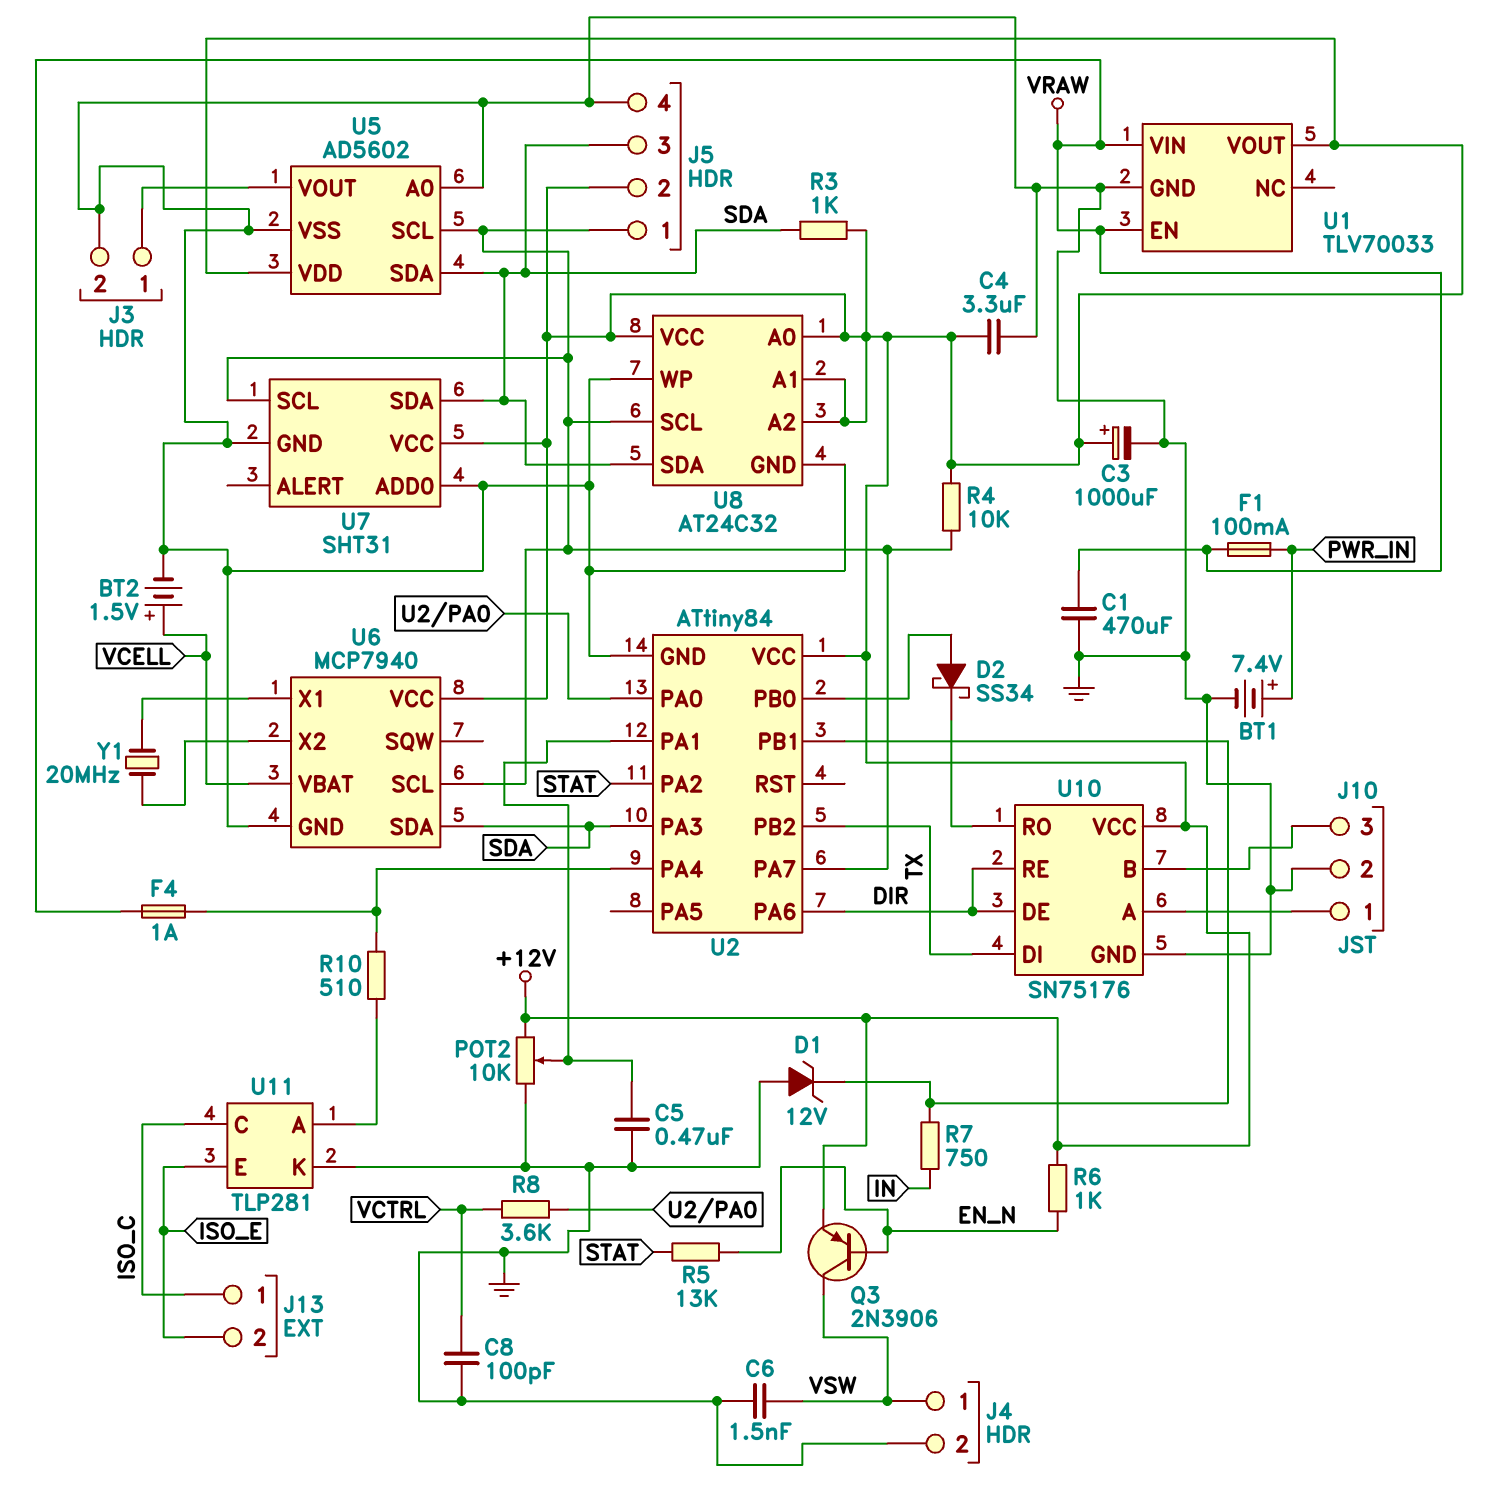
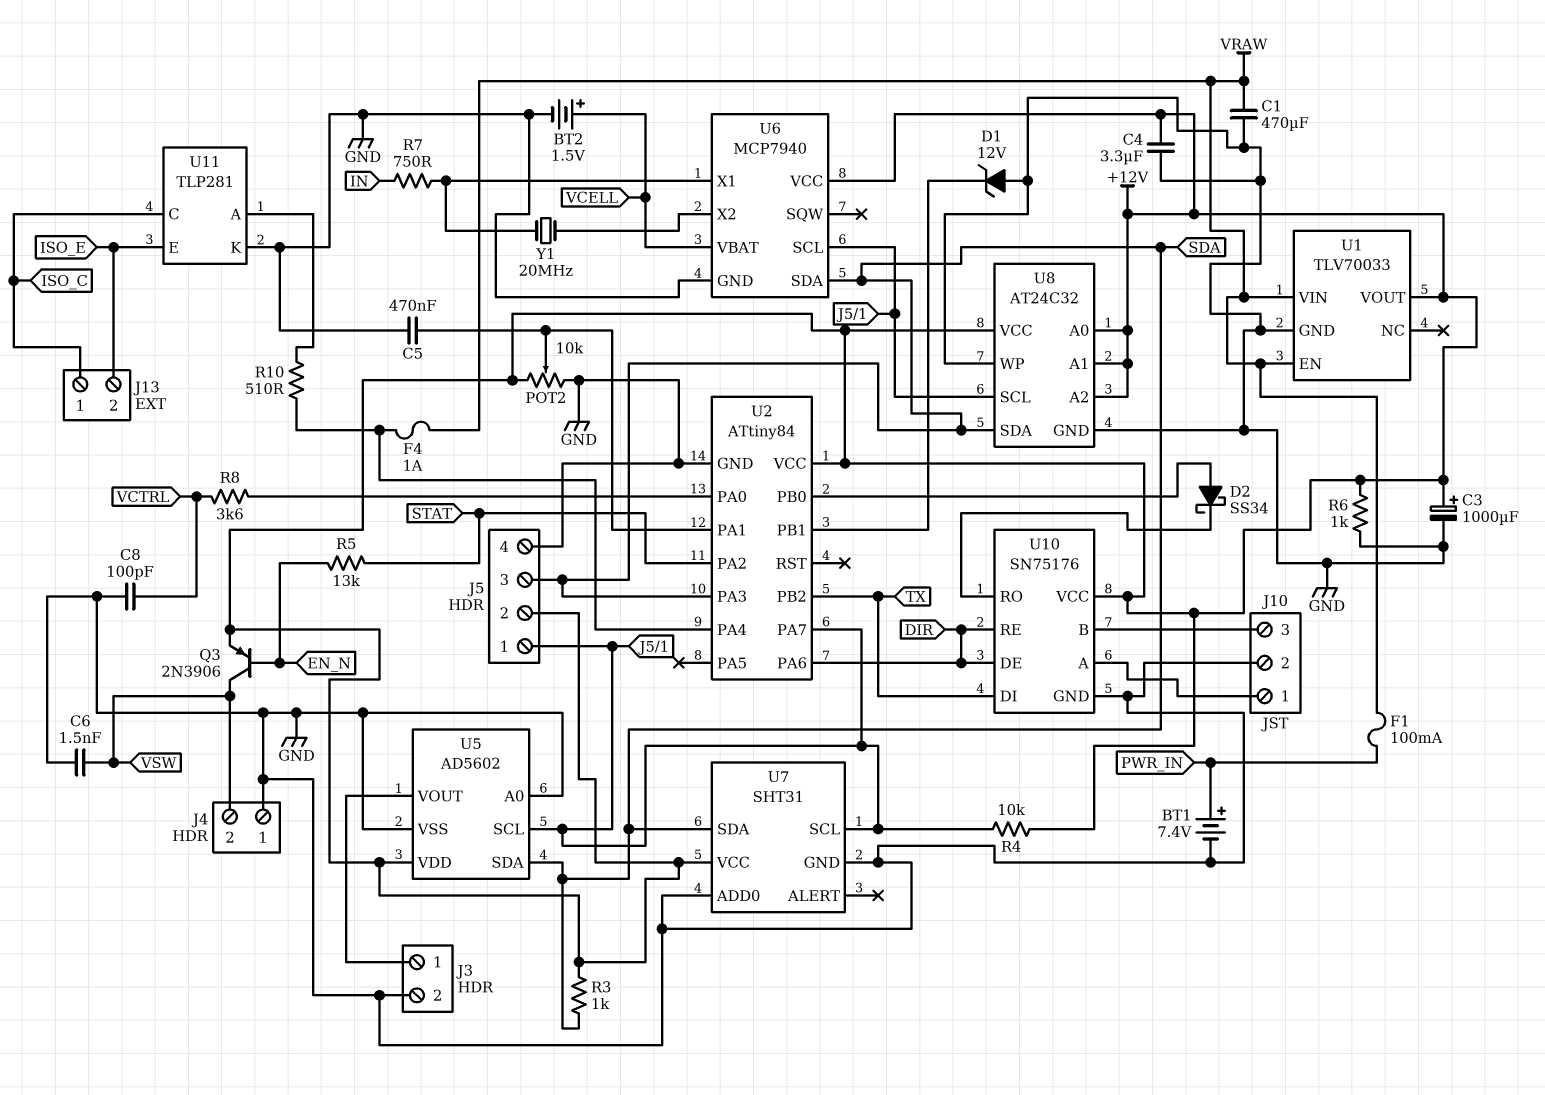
J4 pin 1: VSW -> GND
J4 pin 2: GND -> VSW
R6: 1k (+12V, EN_N) -> 1k (+12V, GND)
R7: 750 (IN, U2/PB1) -> 750 (IN, U6/X1)

